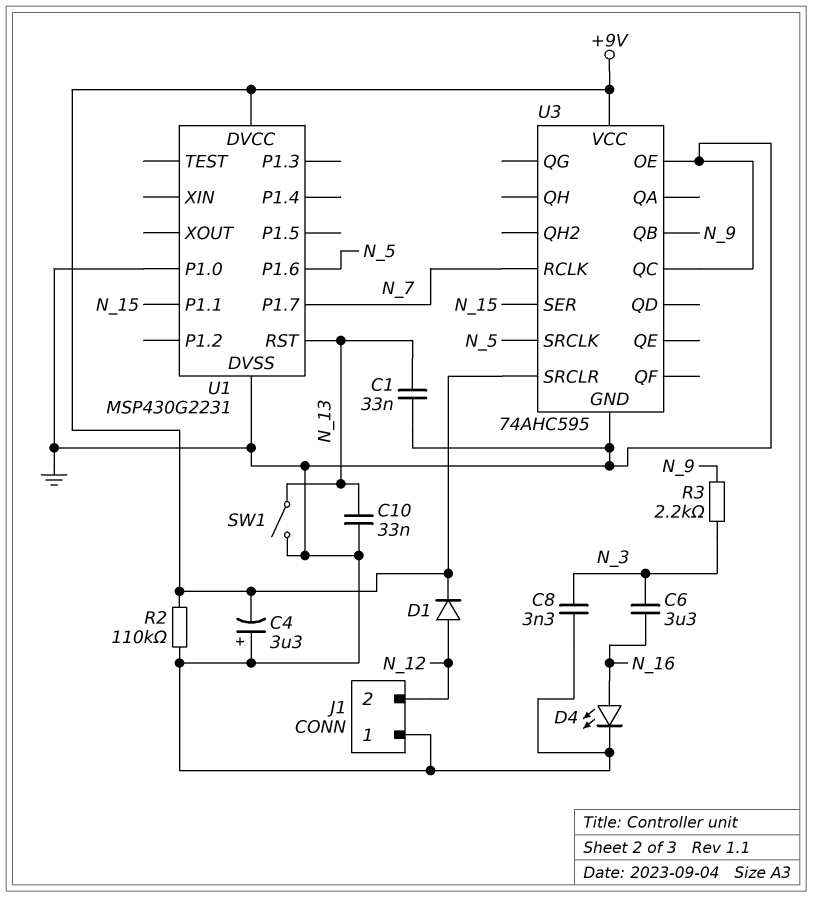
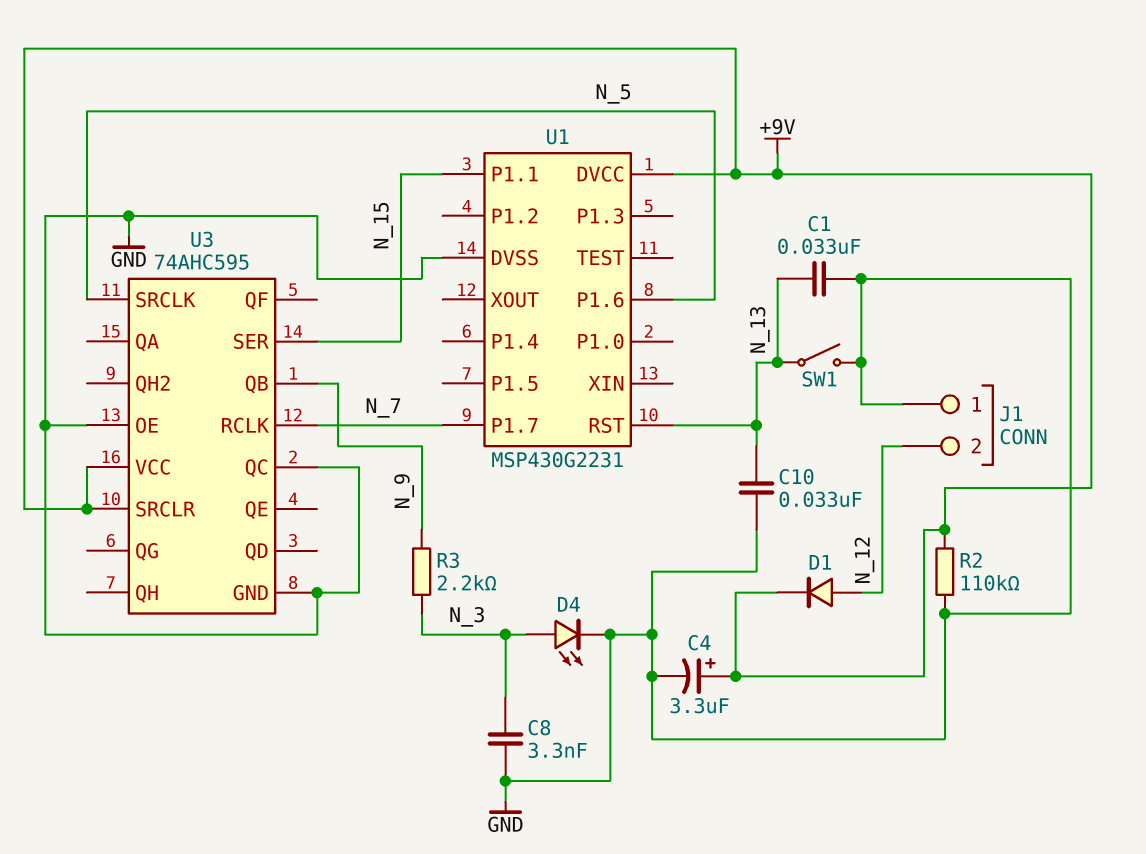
C4: 3.3uF (plus GND, minus +9V) -> 3.3uF (plus +9V, minus GND)
C6: 3.3uF (N_3, N_16) -> none
D4: LED (A N_16, K GND) -> LED (A N_3, K GND)
U1 pin P1.0: GND -> none

